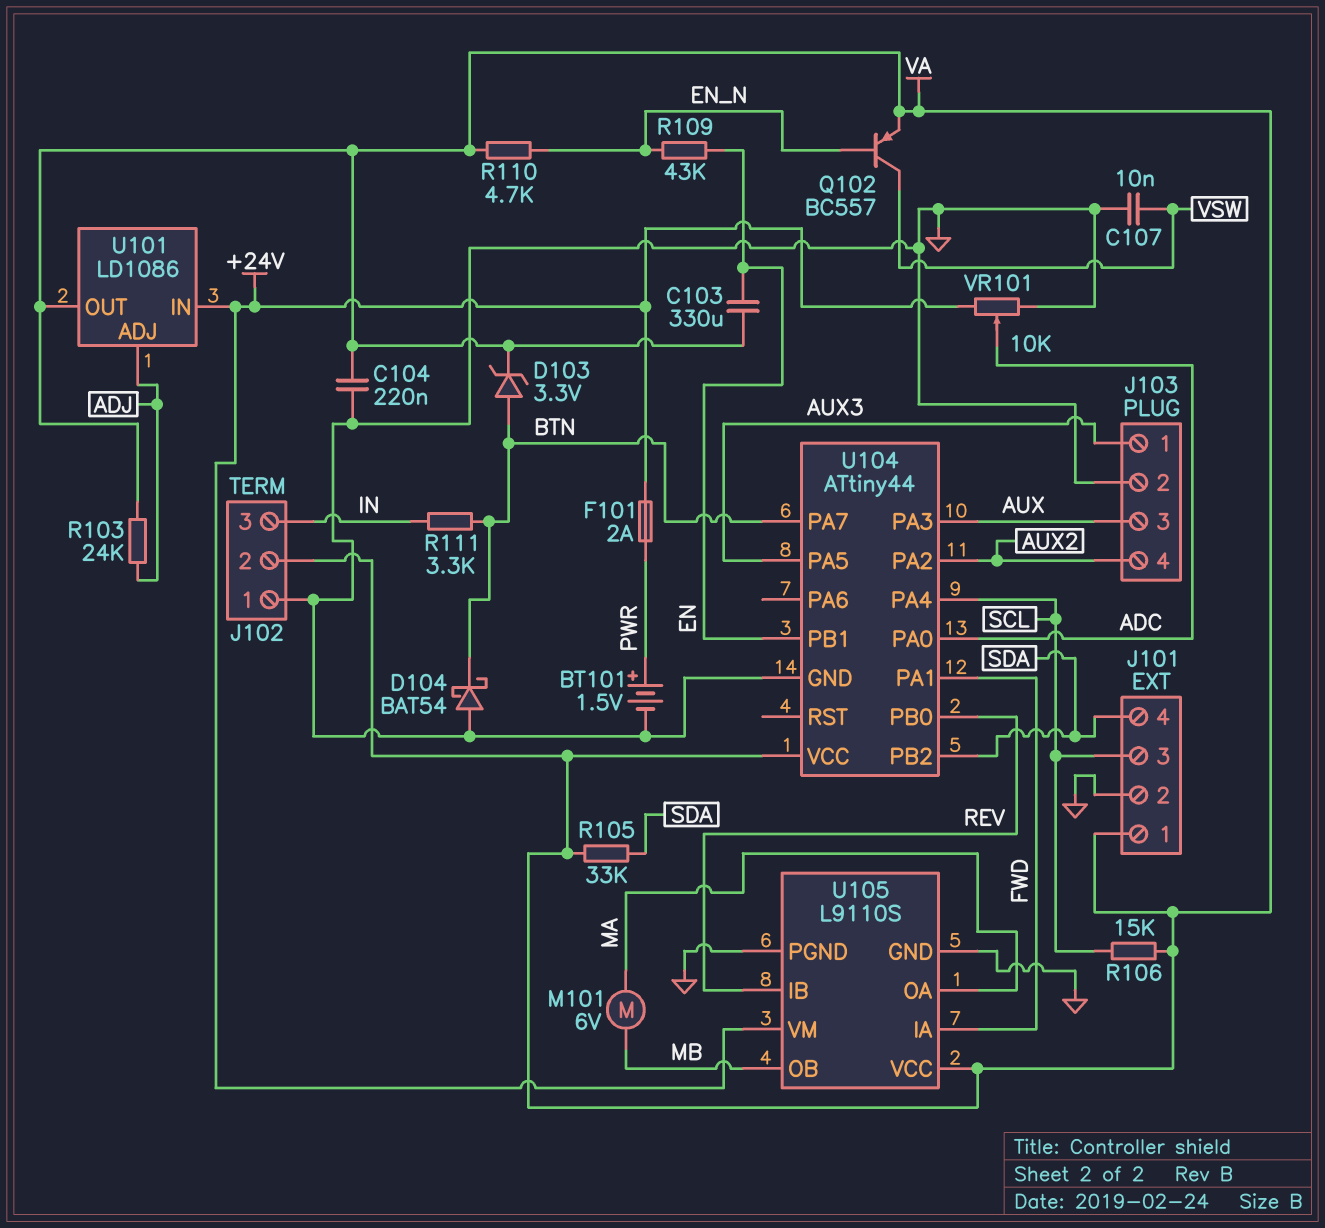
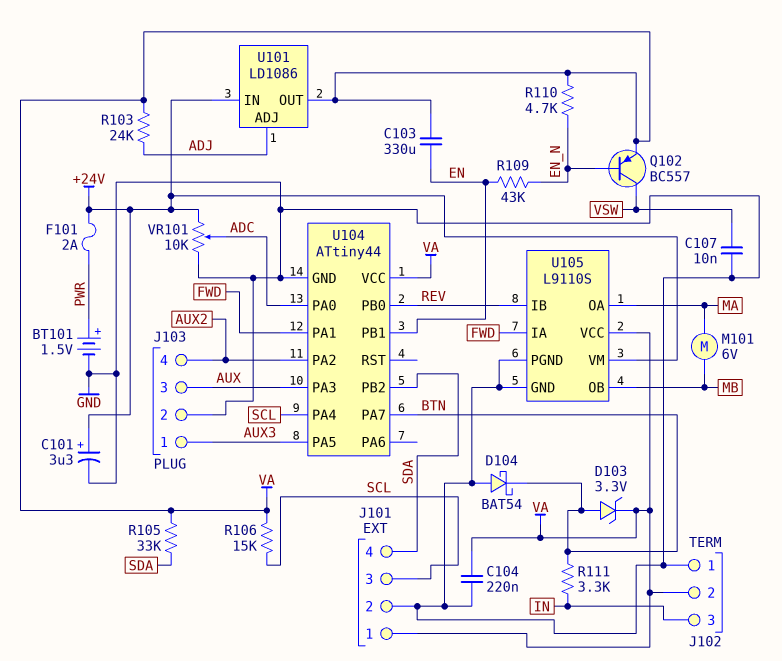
C101: none -> 3.3uF (plus +24V, minus GND)

